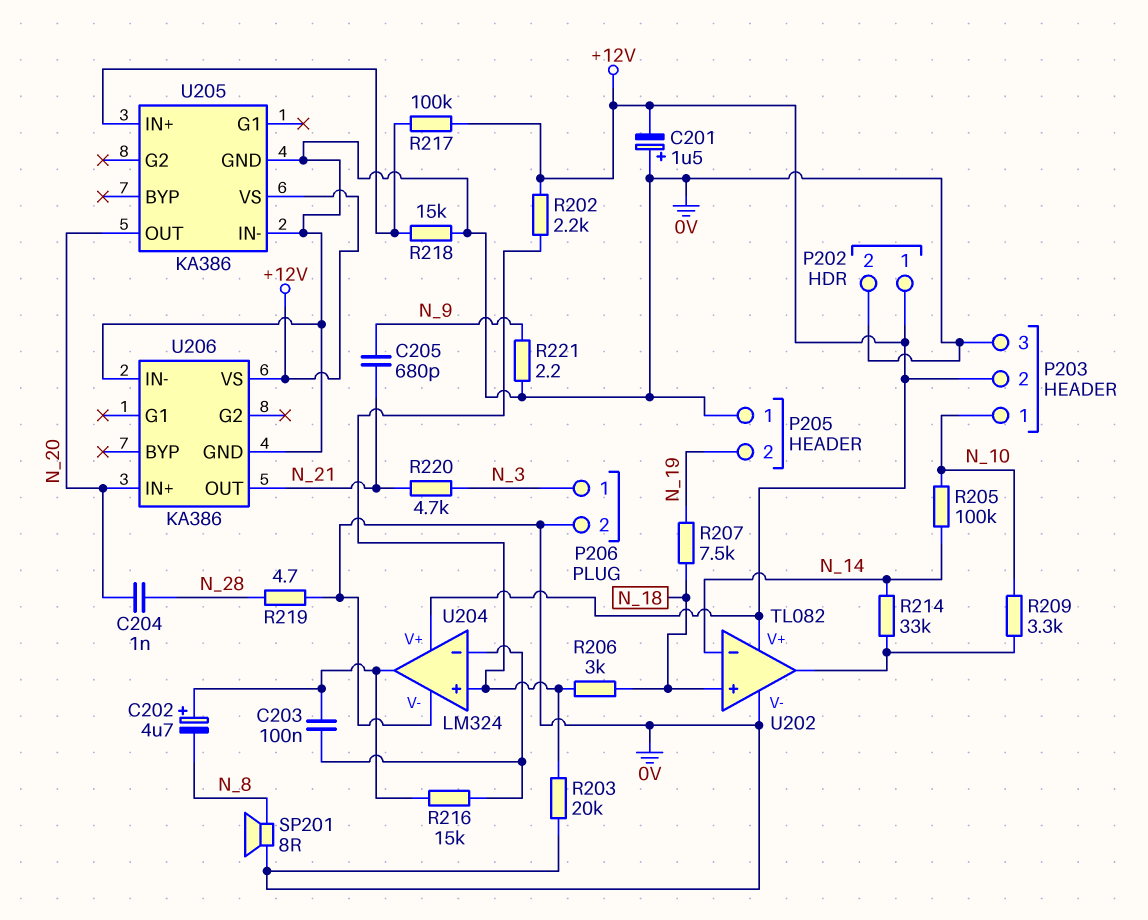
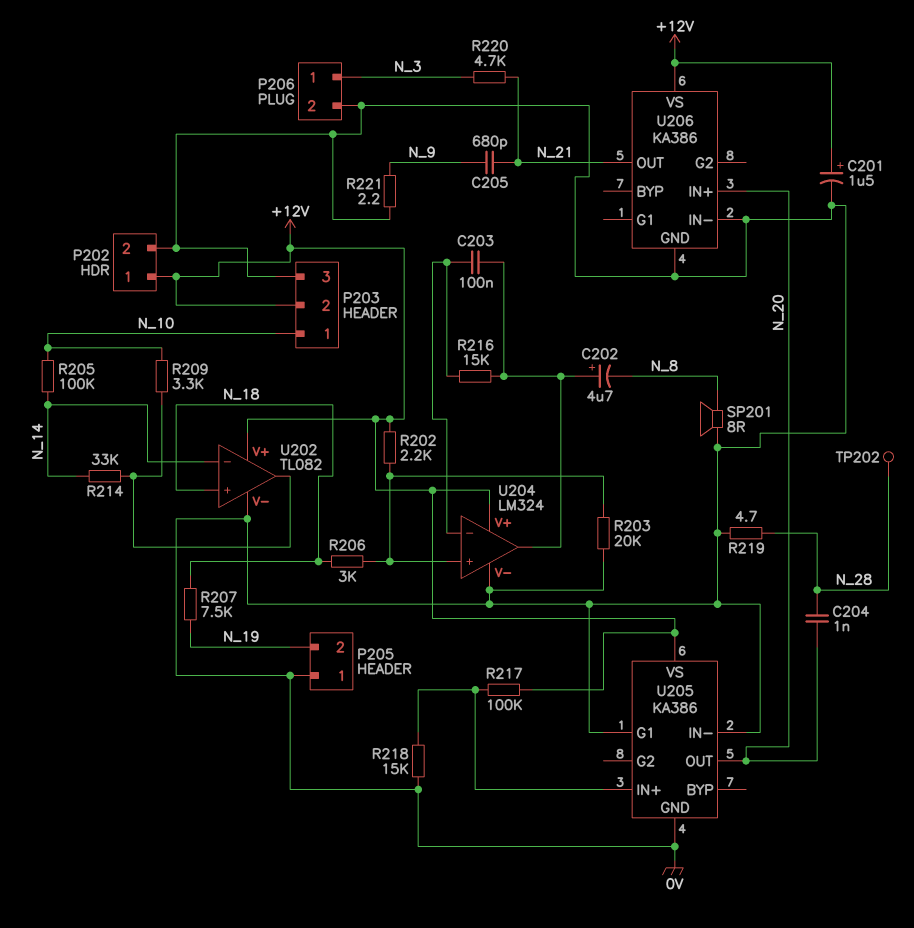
C201: 1.5uF (plus 0V, minus +12V) -> 1.5uF (plus +12V, minus 0V)
TP202: none -> test point (N_28)
U205 pin G1: none -> 0V

